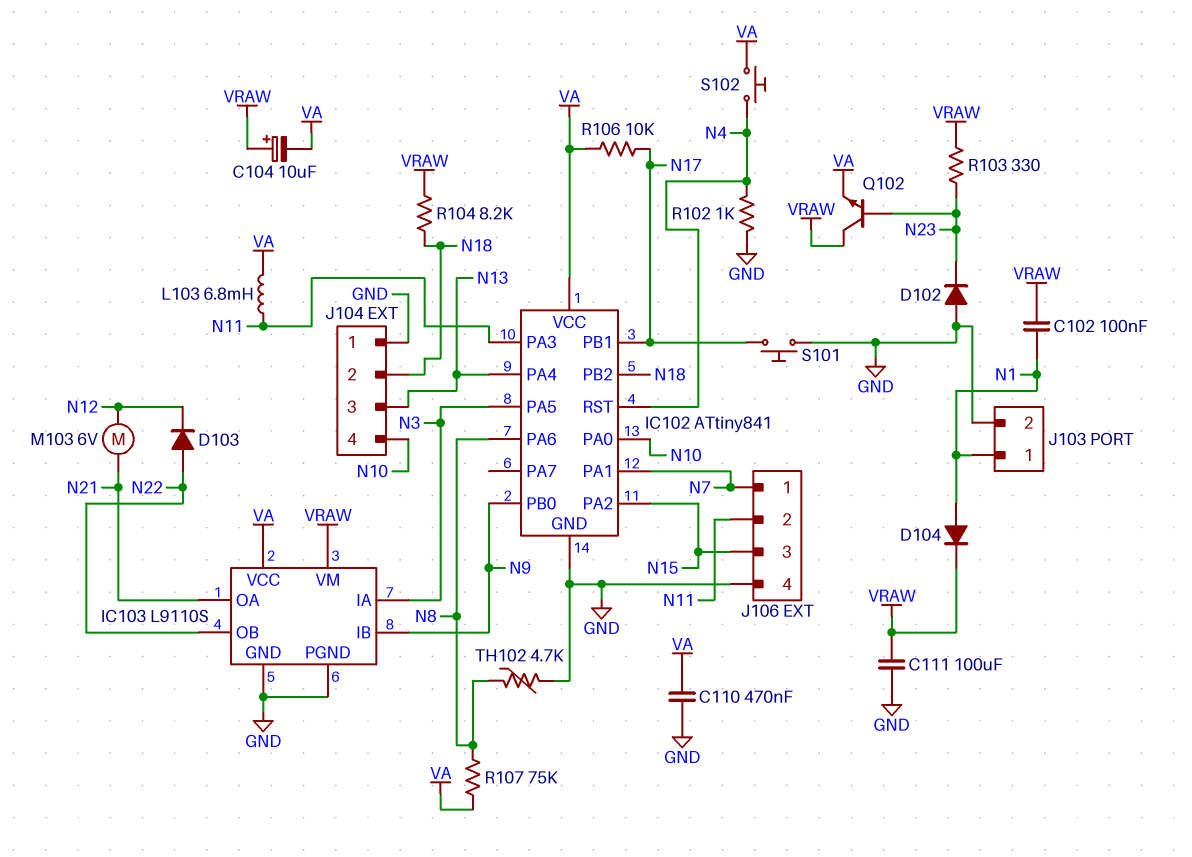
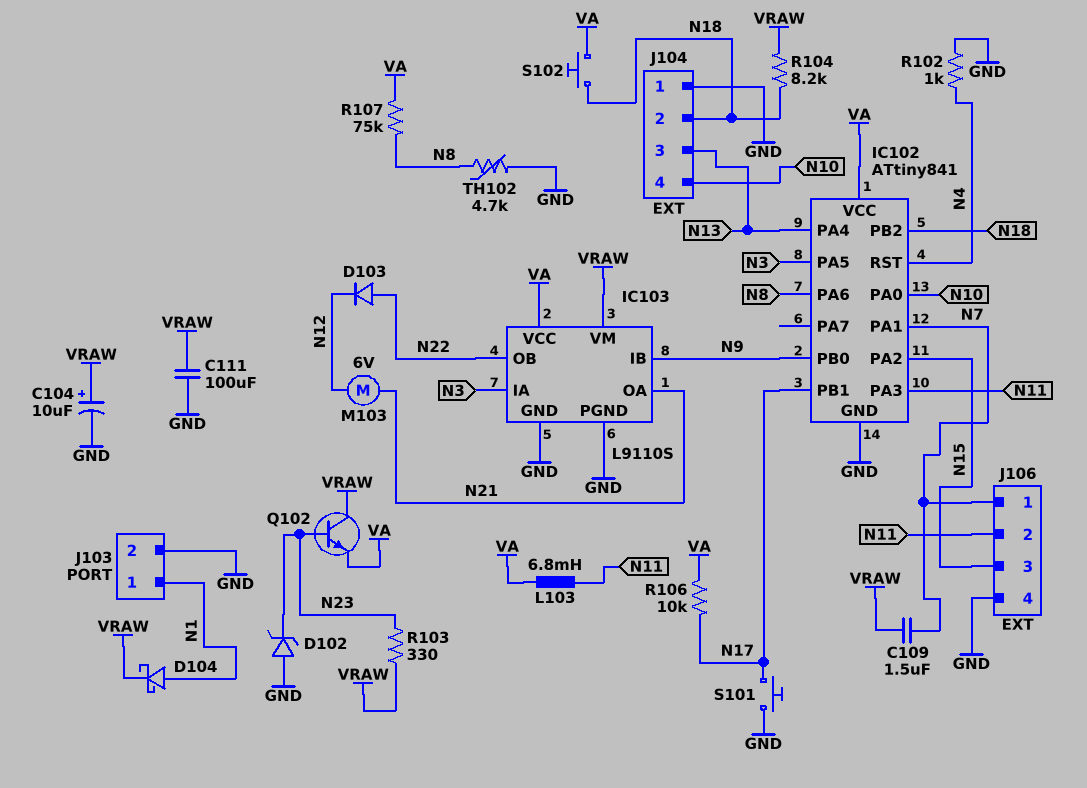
C102: 100nF (N1, VRAW) -> none
C104: 10uF (plus VRAW, minus VA) -> 10uF (plus VRAW, minus GND)
C109: none -> 1.5uF (N7, VRAW)
C110: 470nF (GND, VA) -> none
D102: diode (A GND, K N23) -> zener (A GND, K N23)
D104: diode (A N1, K VRAW) -> schottky (A N1, K VRAW)
S102: button (N4, VA) -> button (N18, VA)

